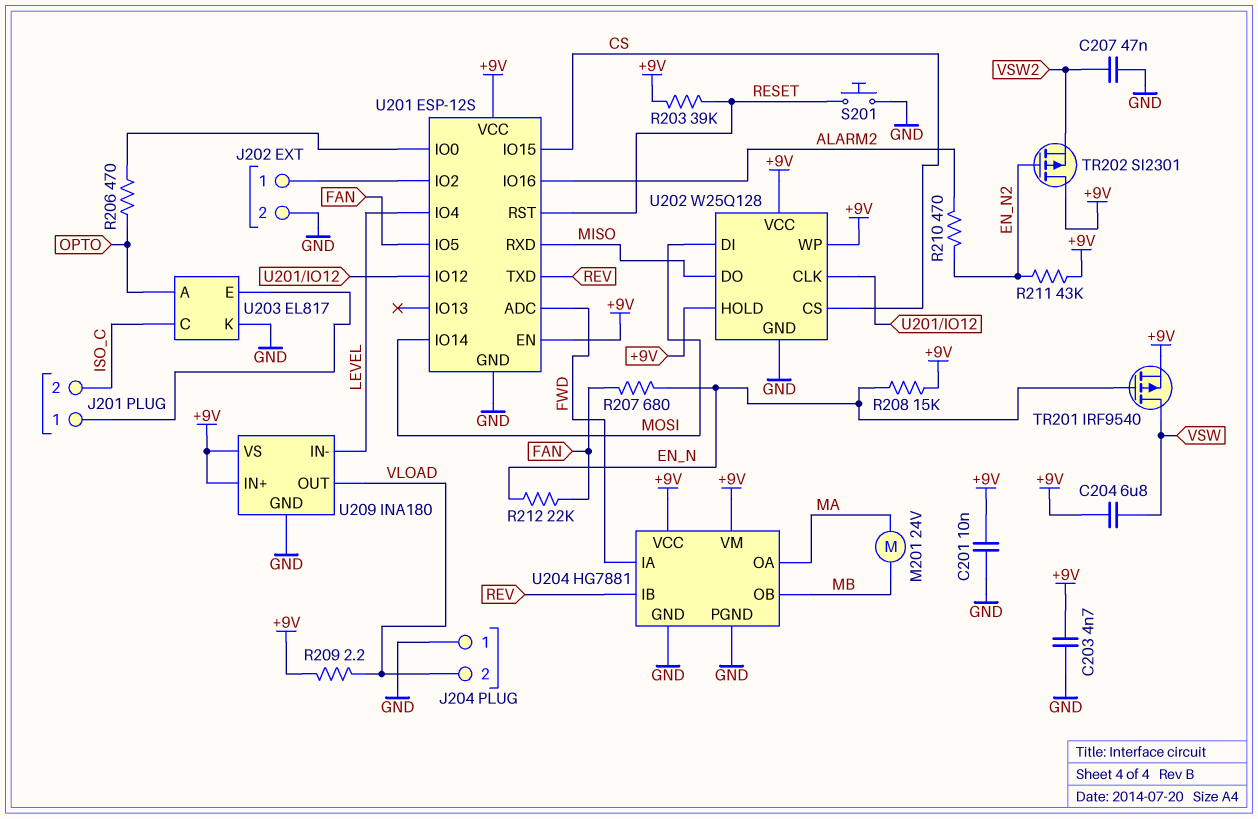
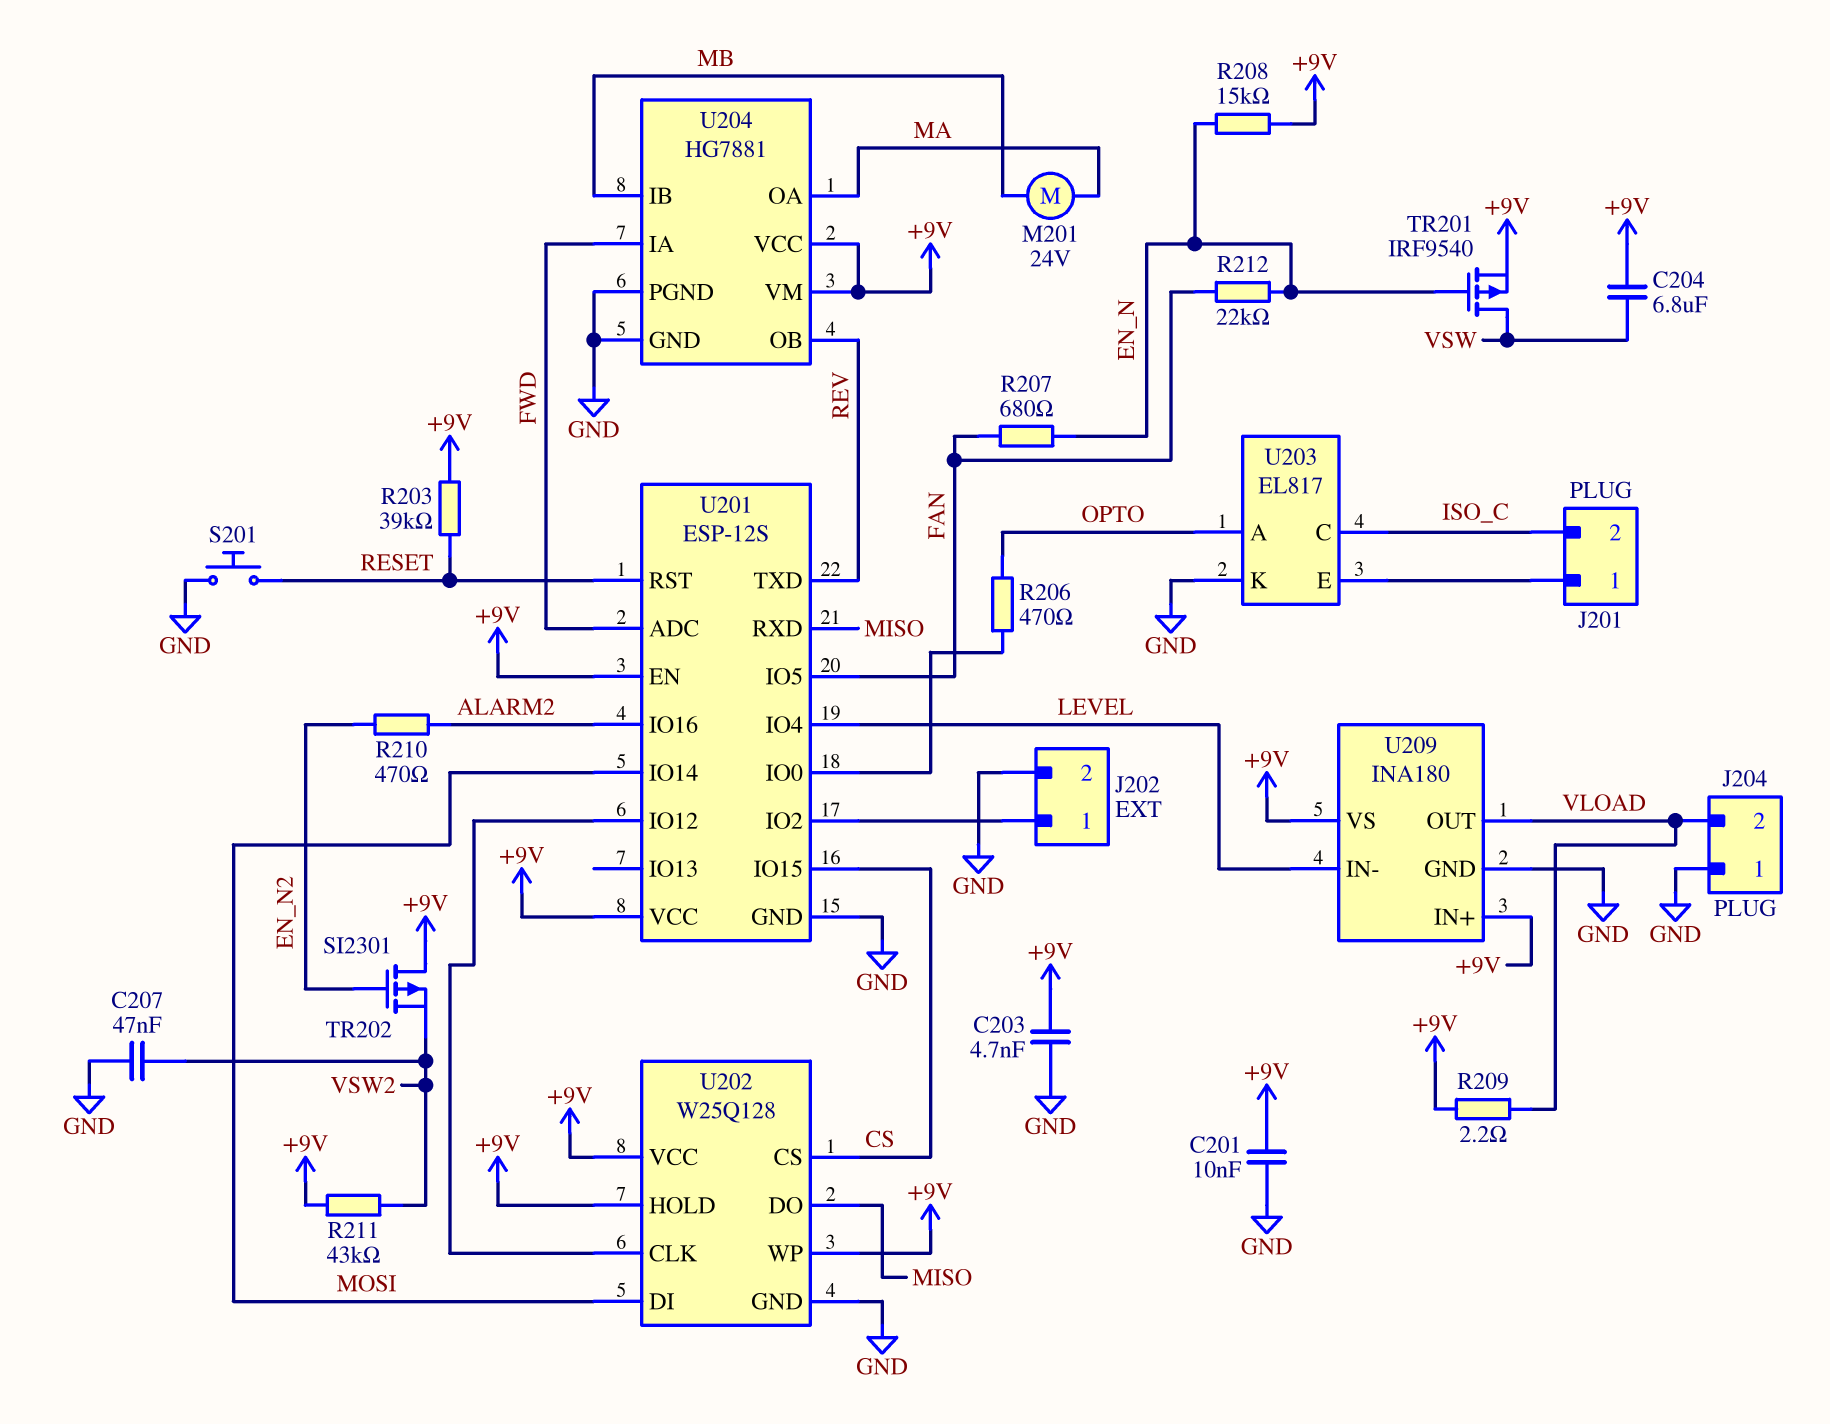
R211: 43k (+9V, EN_N2) -> 43k (+9V, VSW2)
U204 pin IB: REV -> MB
U204 pin OB: MB -> REV

